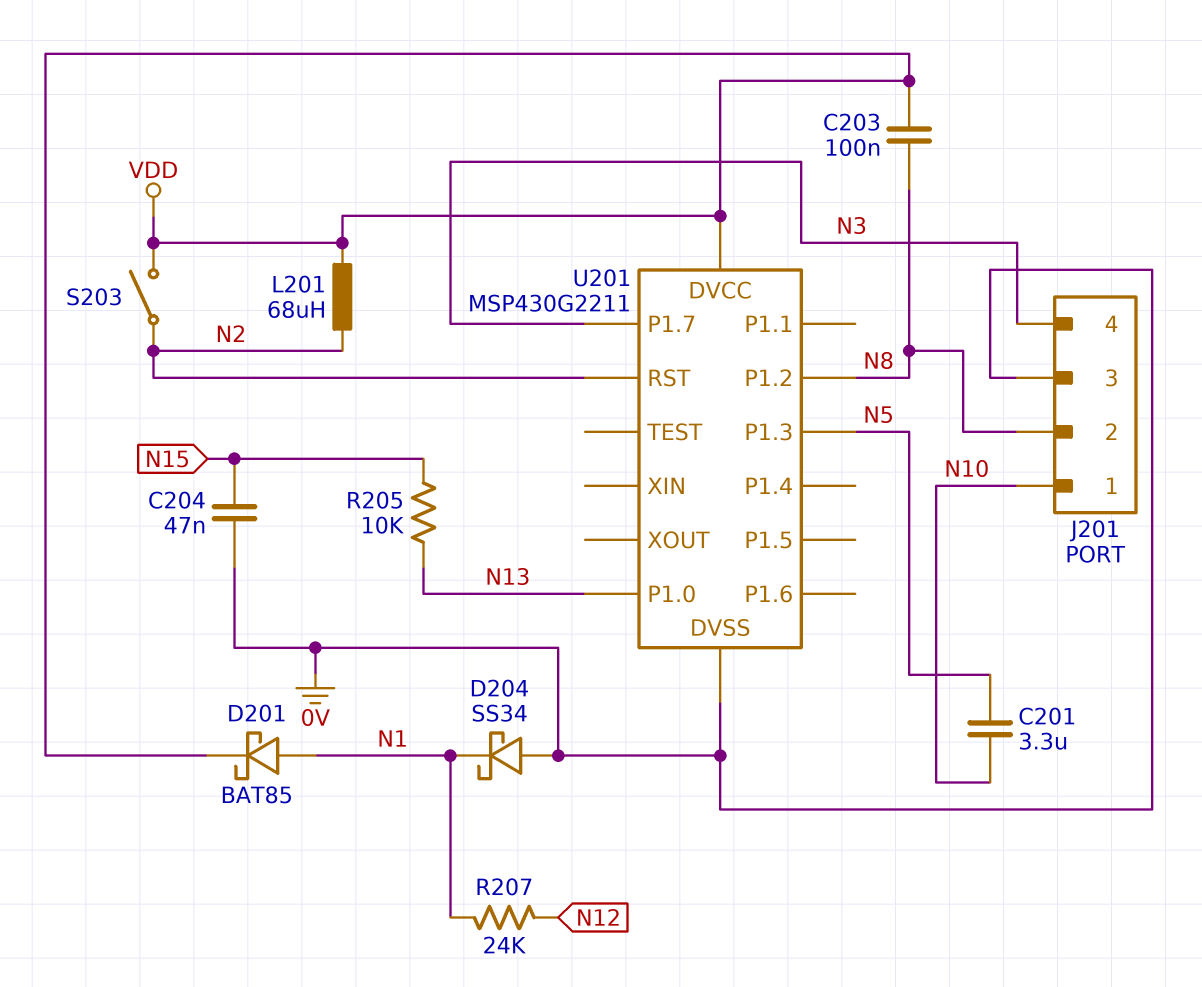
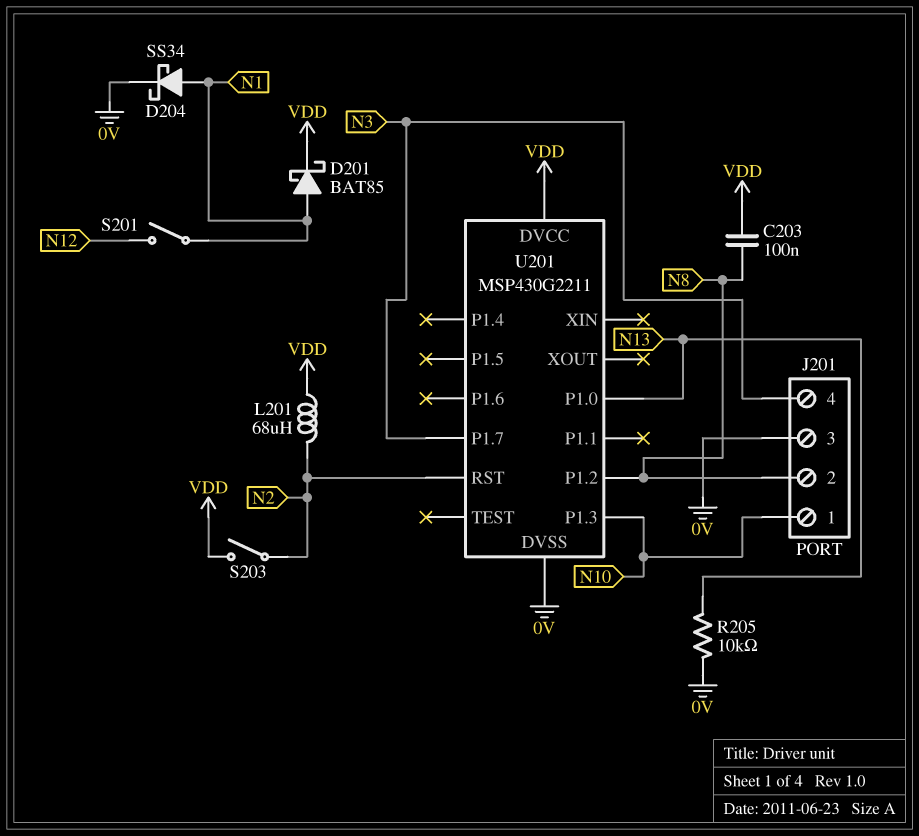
C201: 3.3uF (N5, N10) -> none
C204: 47nF (0V, N15) -> none
D204: schottky SS34 (A 0V, K N1) -> schottky SS34 (A N1, K 0V)
R205: 10k (N13, N15) -> 10k (0V, N13)
R207: 24k (N1, N12) -> none
S201: none -> switch (N1, N12)
U201 pin P1.3: N5 -> N10

